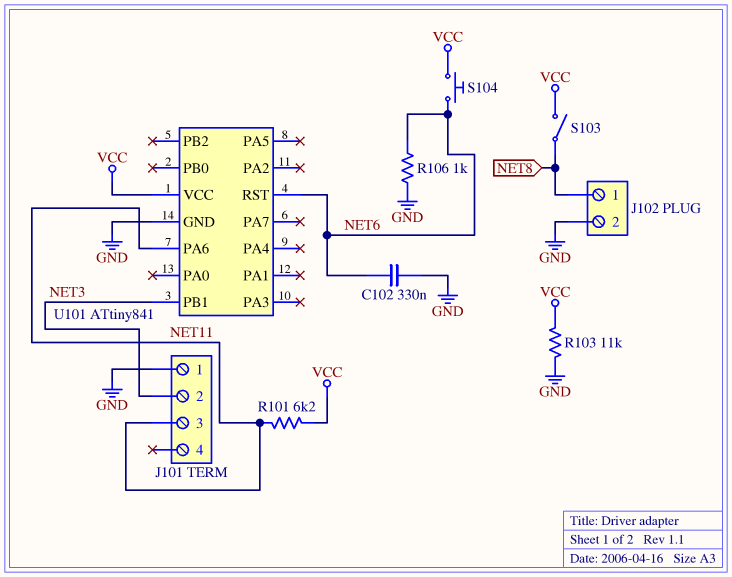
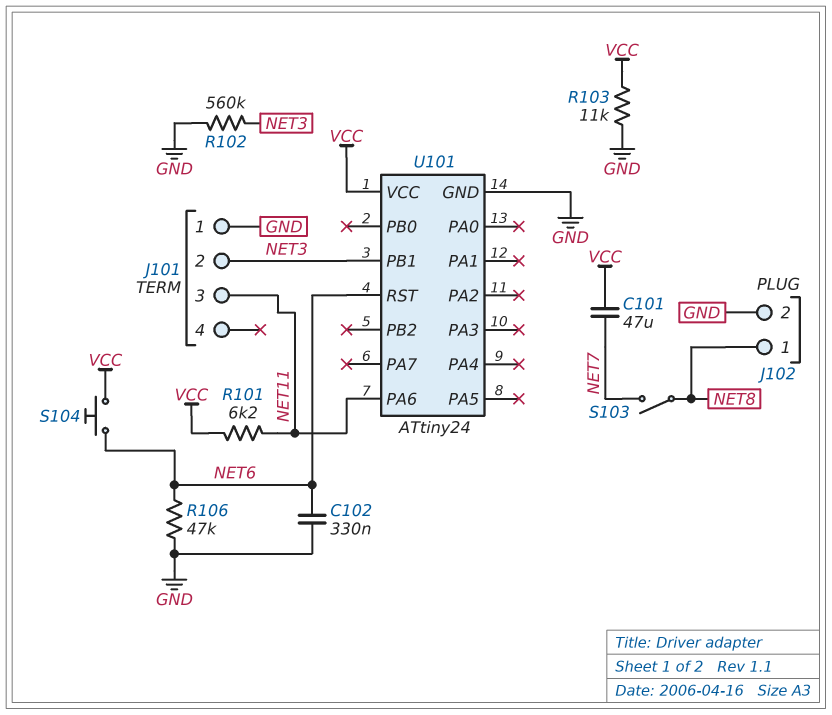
C101: none -> 47uF (NET7, VCC)
R102: none -> 560k (GND, NET3)
R106: 1k (GND, NET6) -> 47k (GND, NET6)
S103: switch (NET8, VCC) -> switch (NET7, NET8)
U101: ATtiny841 -> ATtiny24

